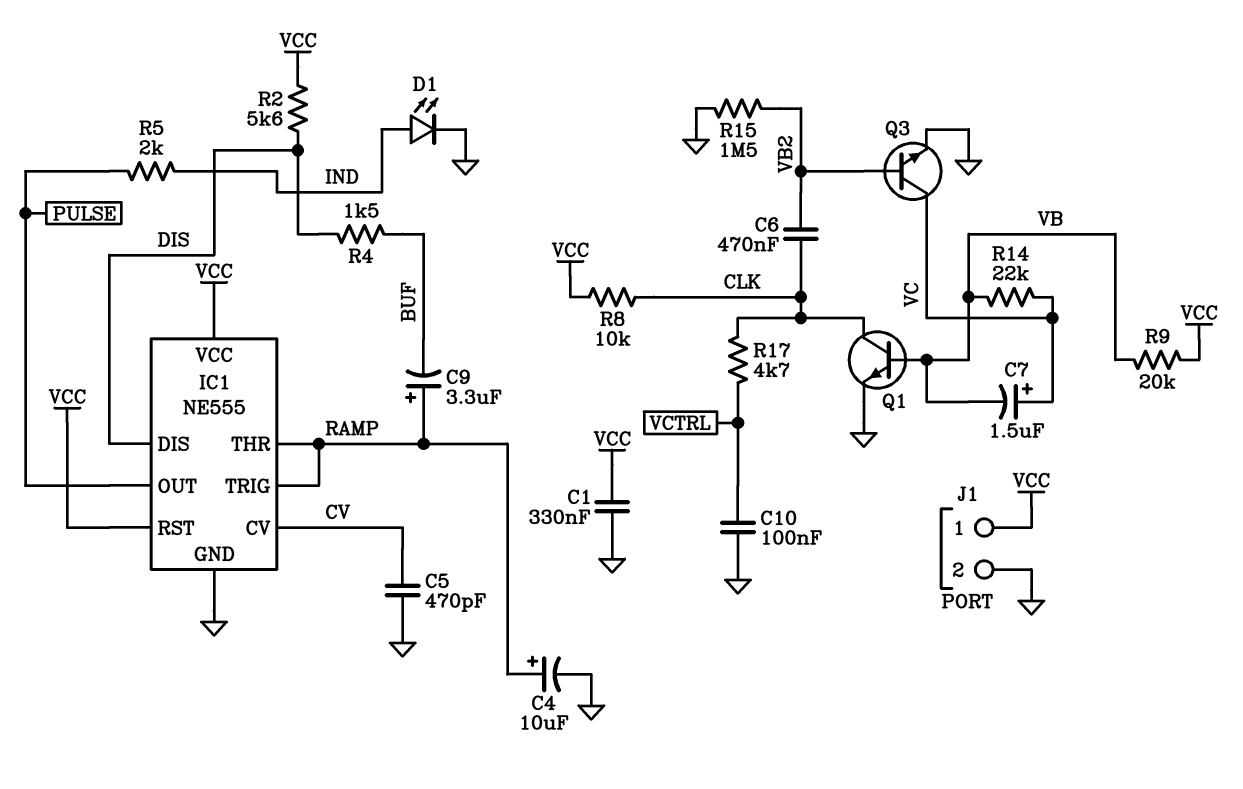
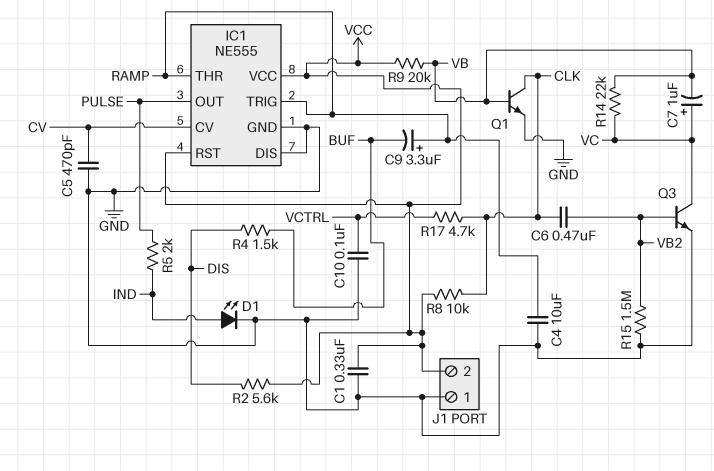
C4: 10uF (plus RAMP, minus GND) -> 10uF (GND, RAMP)
C7: 1.5uF (plus VC, minus VB) -> 1uF (plus VC, minus VB)
IC1 pin DIS: DIS -> GND
J1 pin 1: VCC -> GND
J1 pin 2: GND -> VCC

